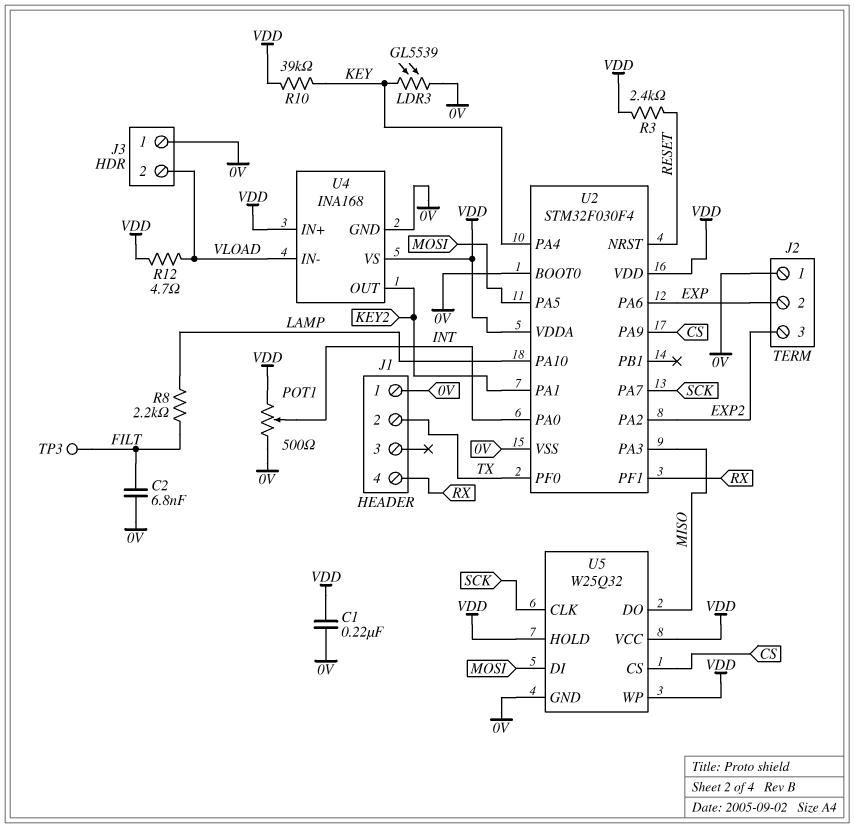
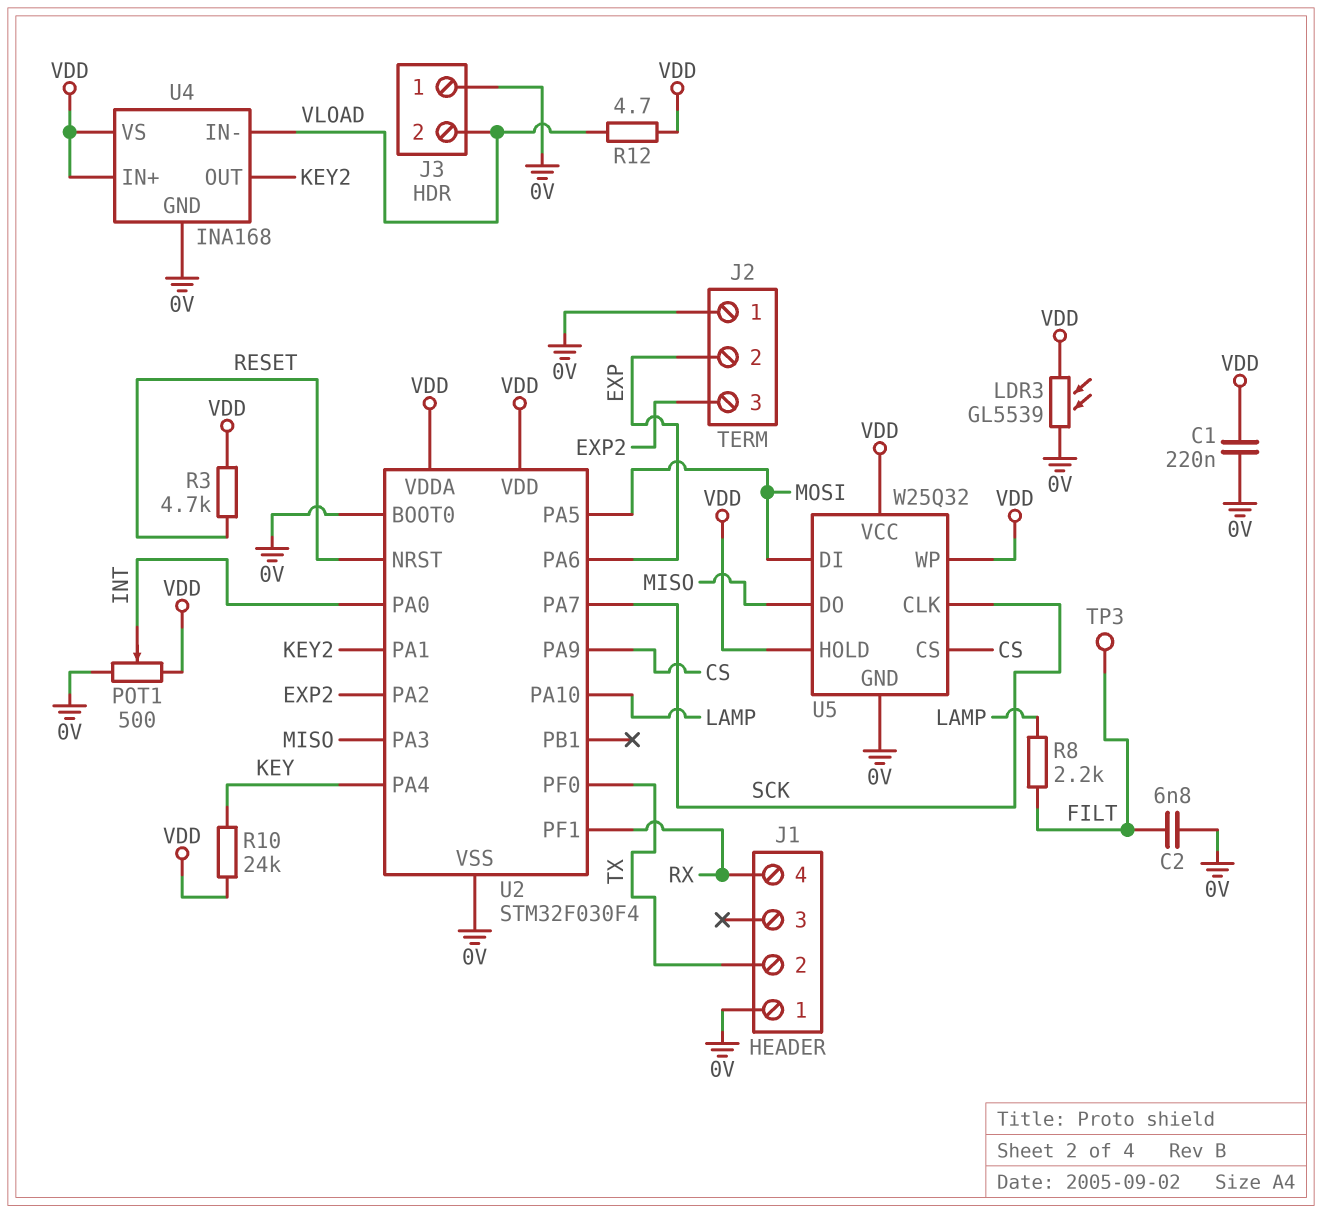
LDR3: GL5539 (0V, KEY) -> GL5539 (0V, VDD)
R3: 2.4k (RESET, VDD) -> 4.7k (RESET, VDD)
R10: 39k (KEY, VDD) -> 24k (KEY, VDD)

